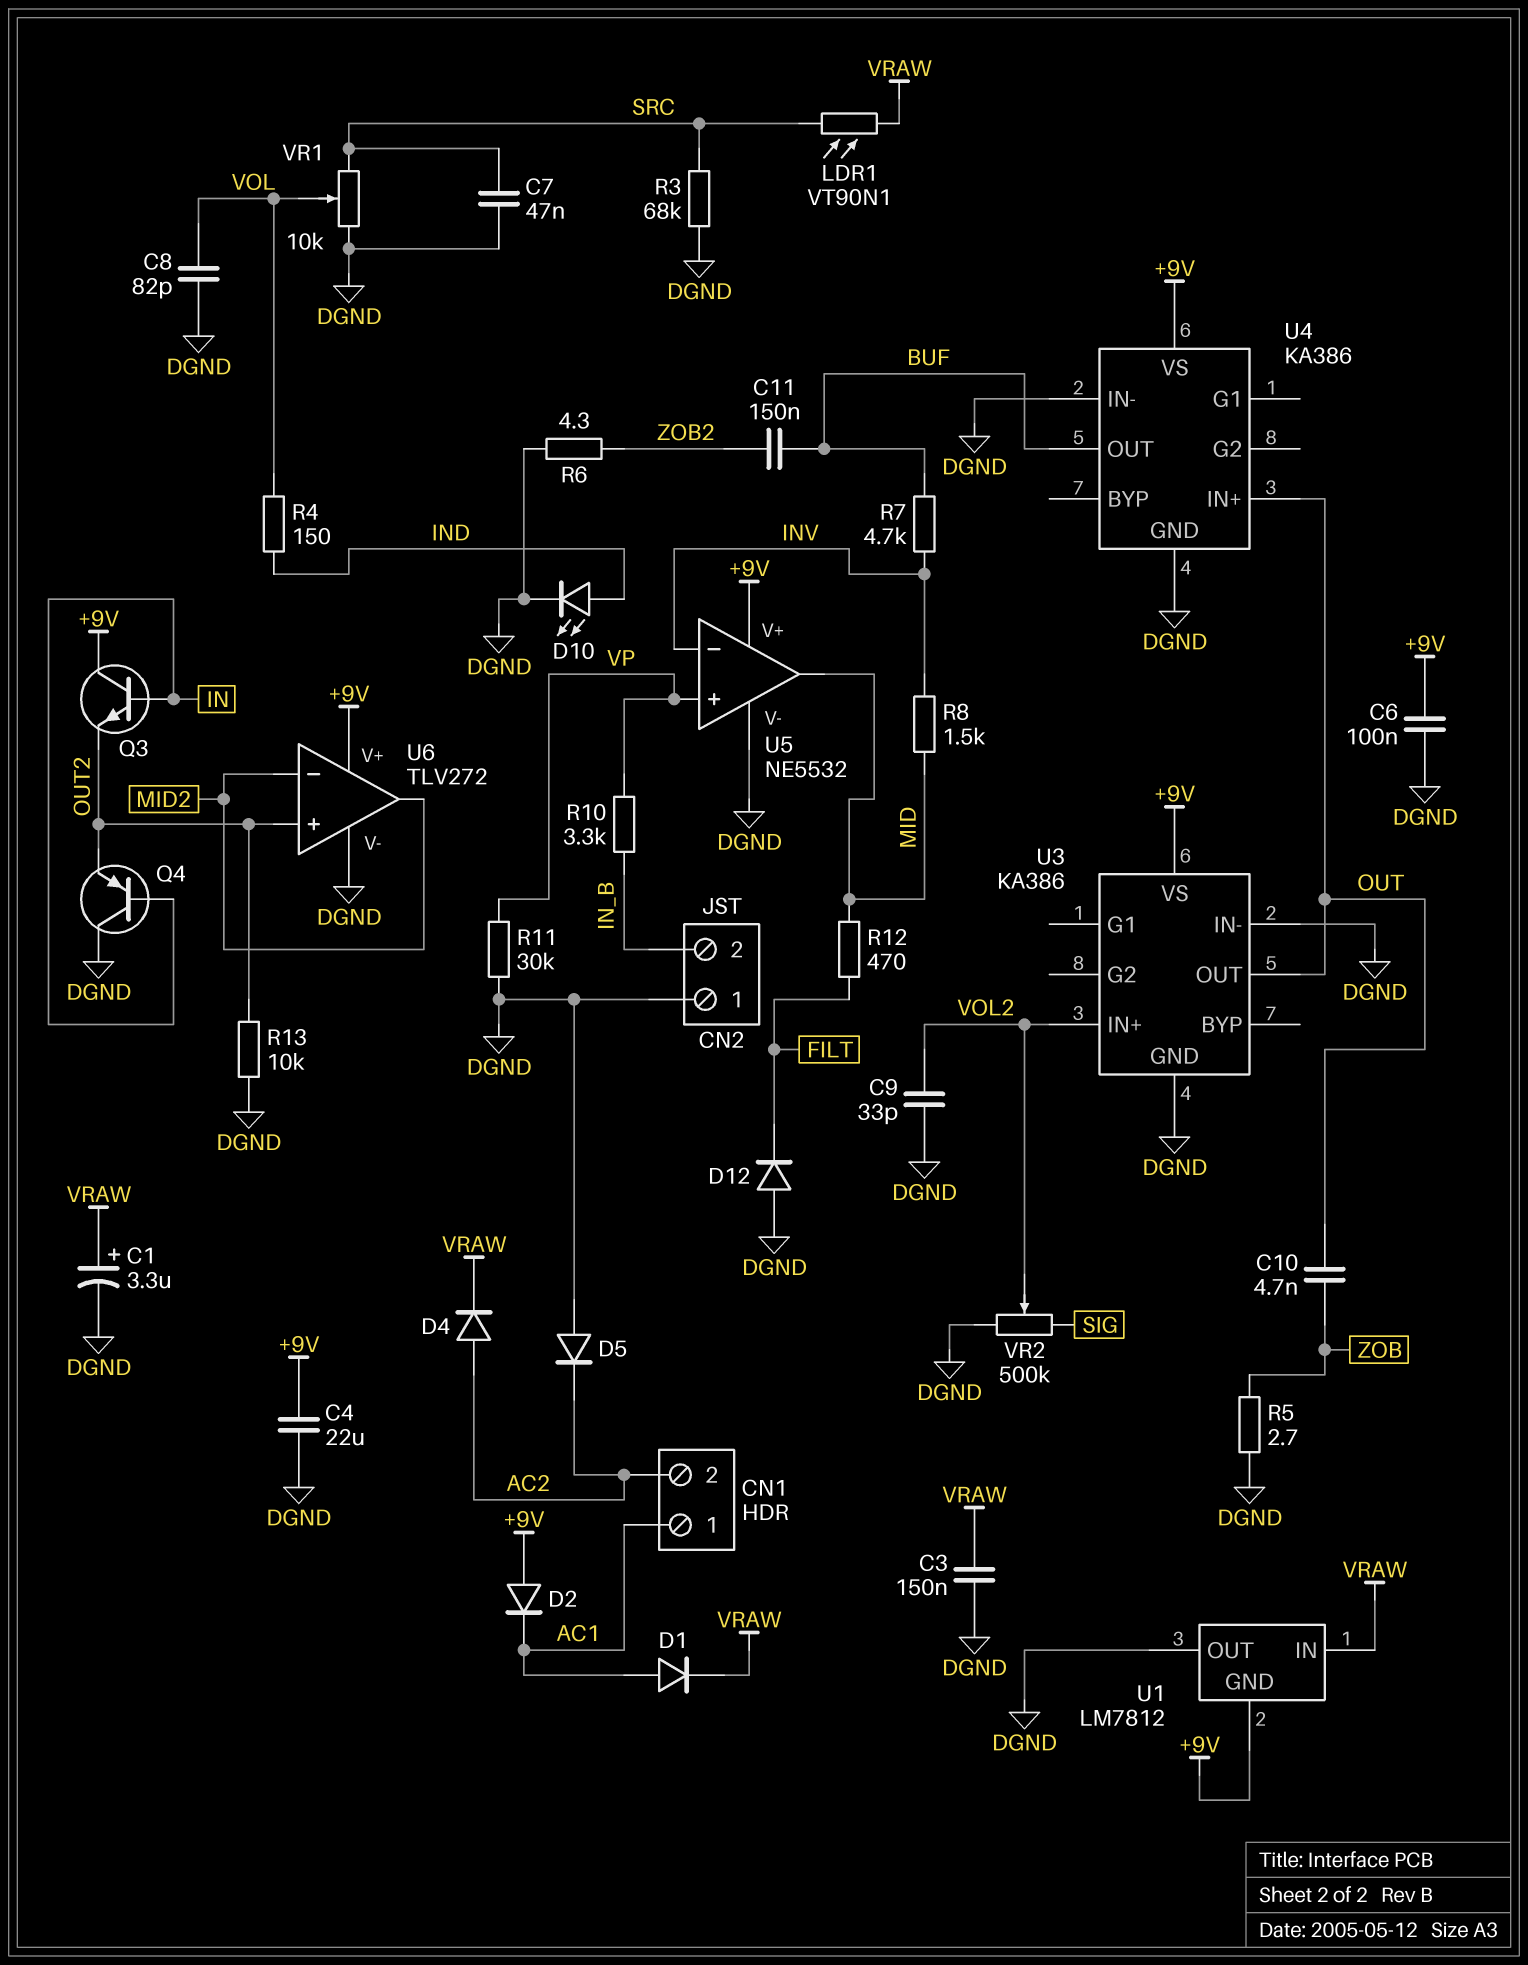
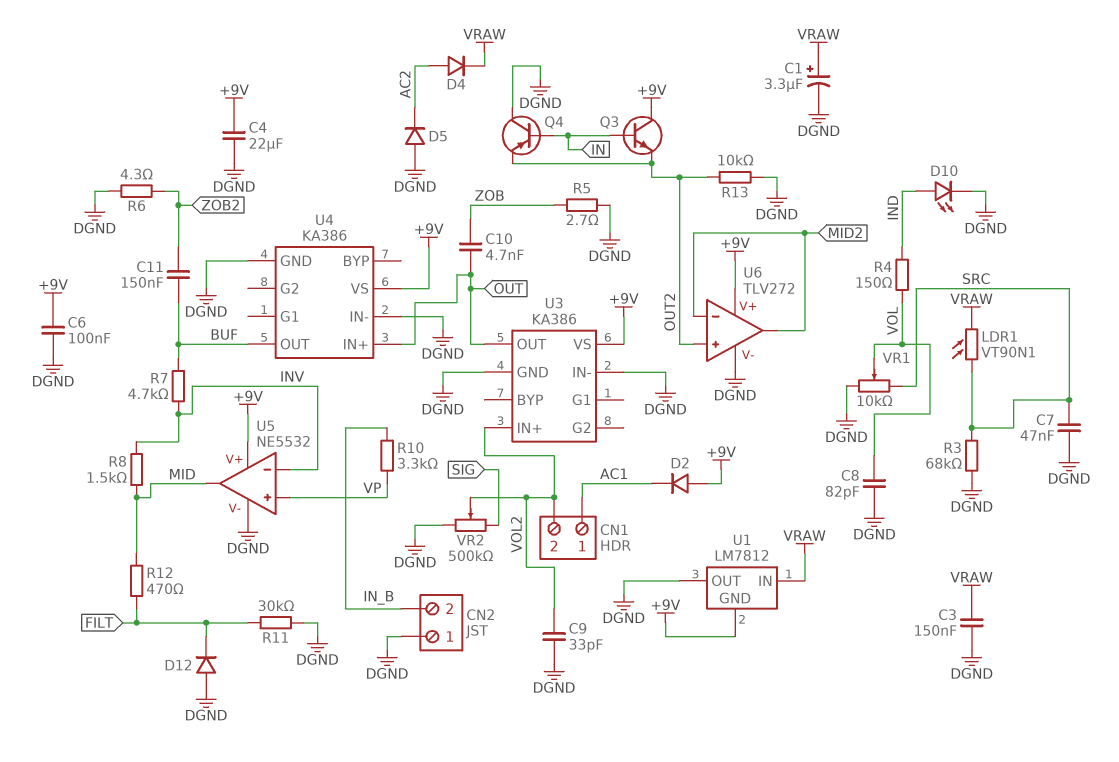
CN1 pin 2: AC2 -> VOL2
D1: diode (A AC1, K VRAW) -> none
R11: 30k (DGND, VP) -> 30k (DGND, FILT)

